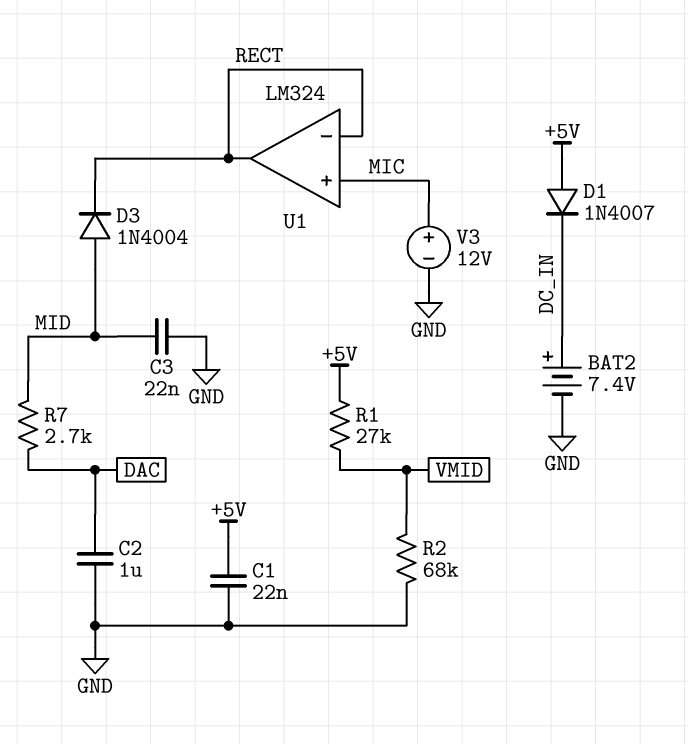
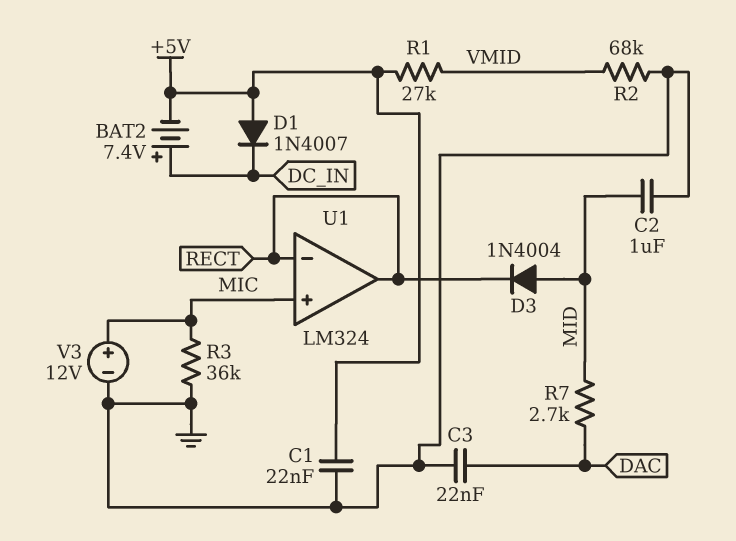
BAT2: 7.4V (plus DC_IN, minus GND) -> 7.4V (plus DC_IN, minus +5V)
C2: 1uF (DAC, GND) -> 1uF (GND, MID)
C3: 22nF (GND, MID) -> 22nF (DAC, GND)
R3: none -> 36k (GND, MIC)

